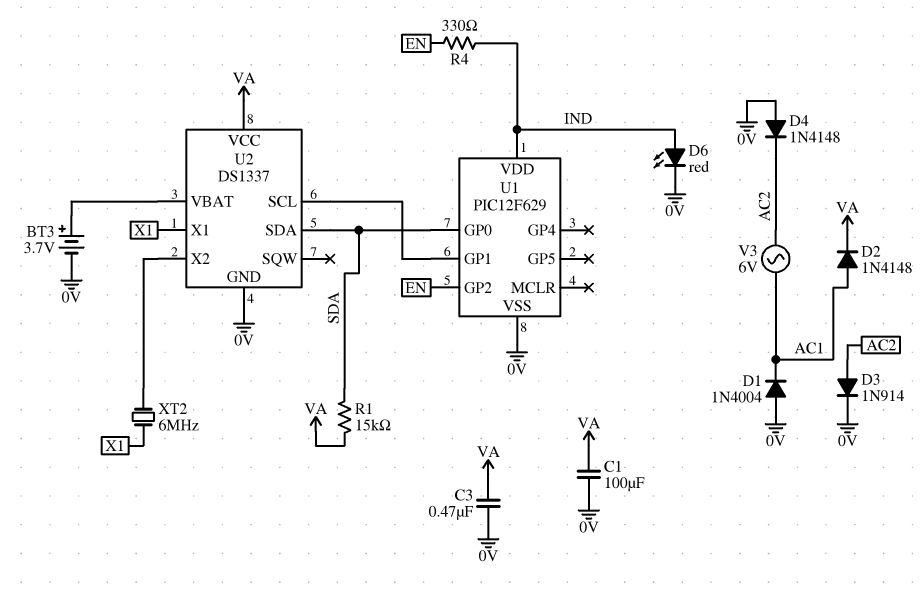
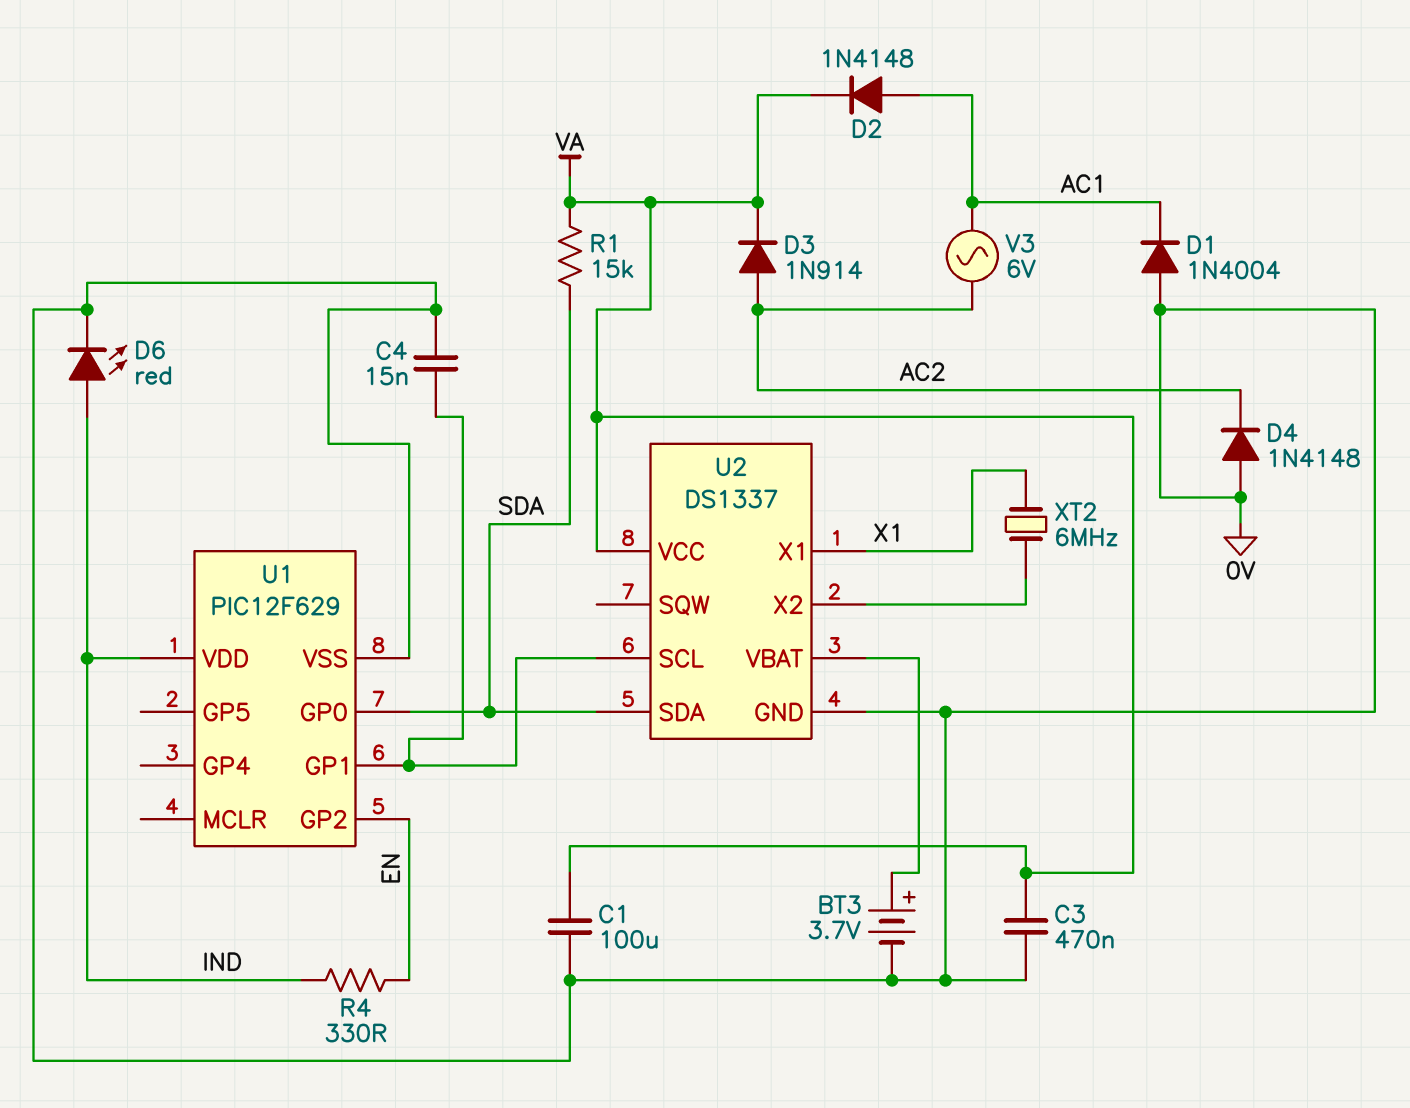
C4: none -> 15nF (0V, U1/GP1)
D3: diode 1N914 (A AC2, K 0V) -> diode 1N914 (A AC2, K VA)

